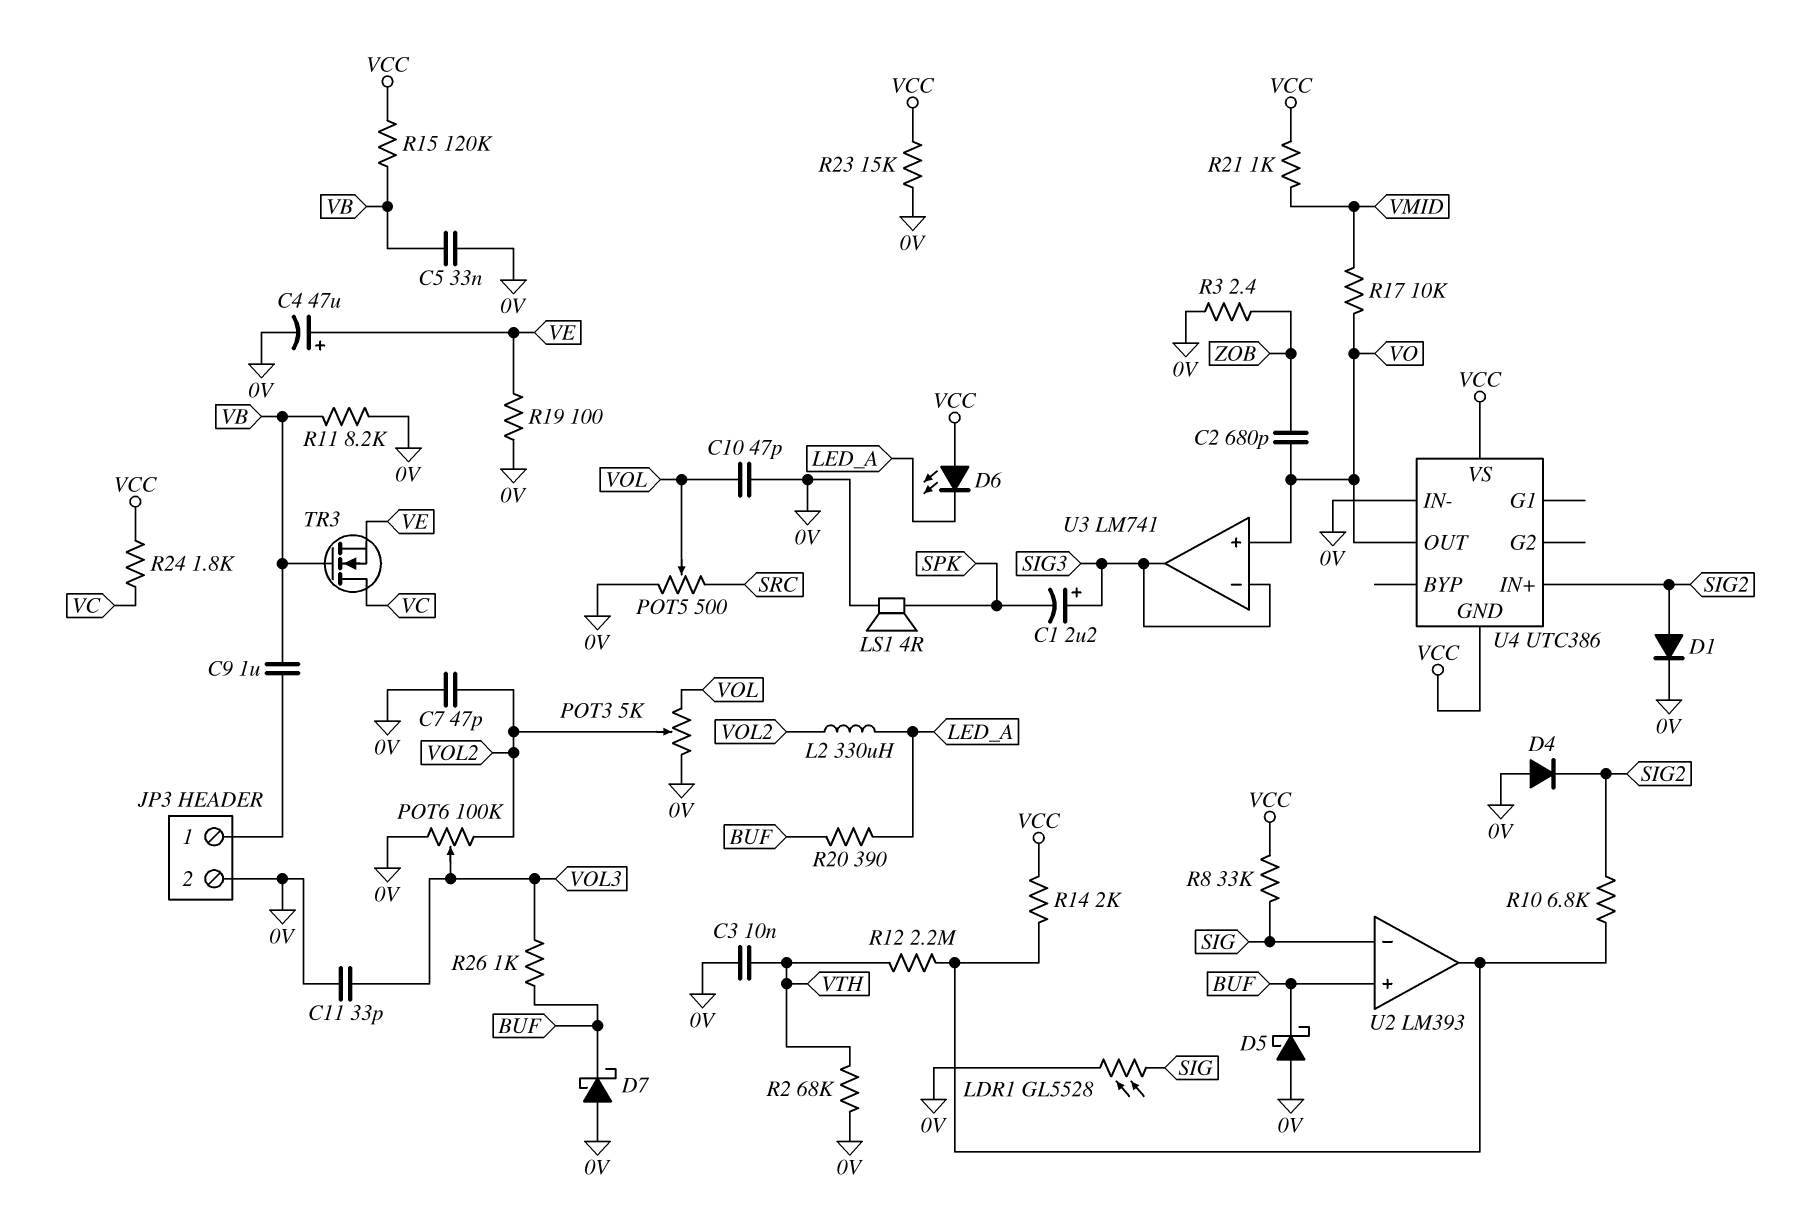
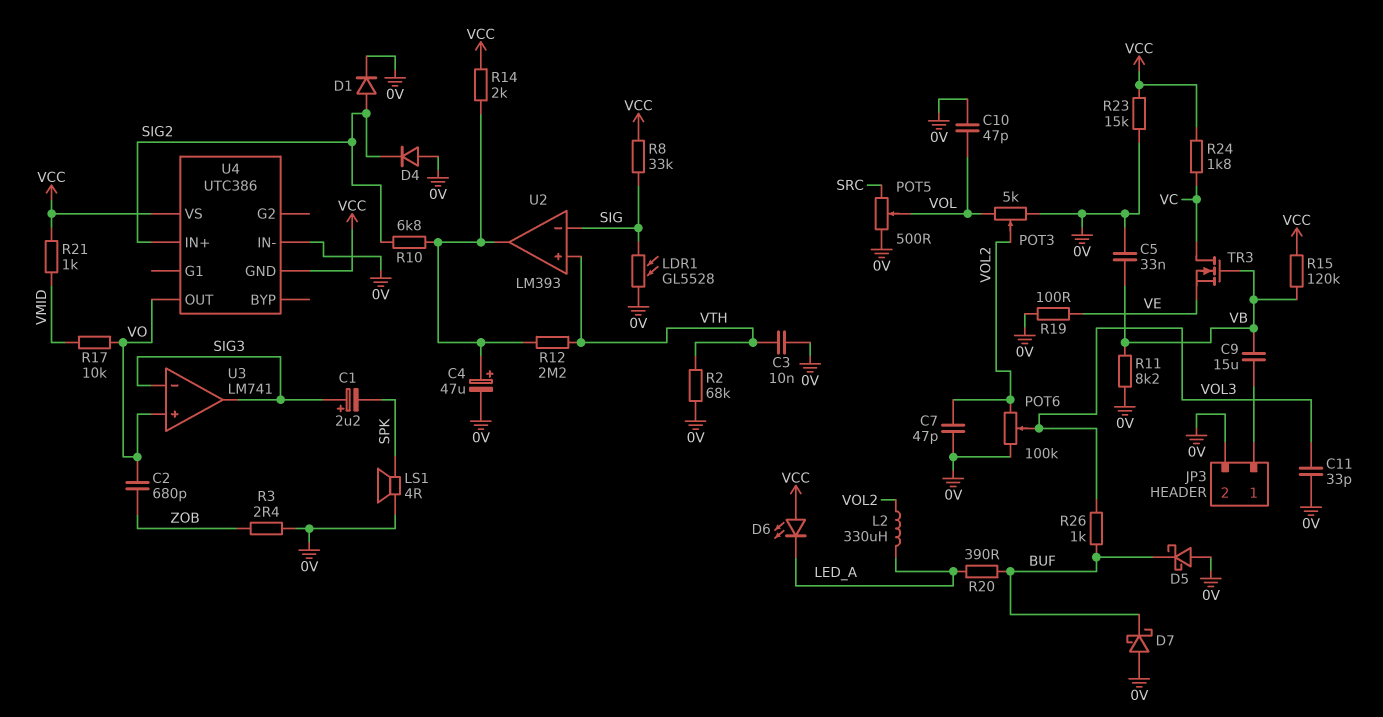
C4: 47uF (plus VE, minus 0V) -> 47uF (plus U2/out, minus 0V)
C9: 1uF (JP3/1, VB) -> 15uF (JP3/1, VB)
U2 pin in+: BUF -> VTH

